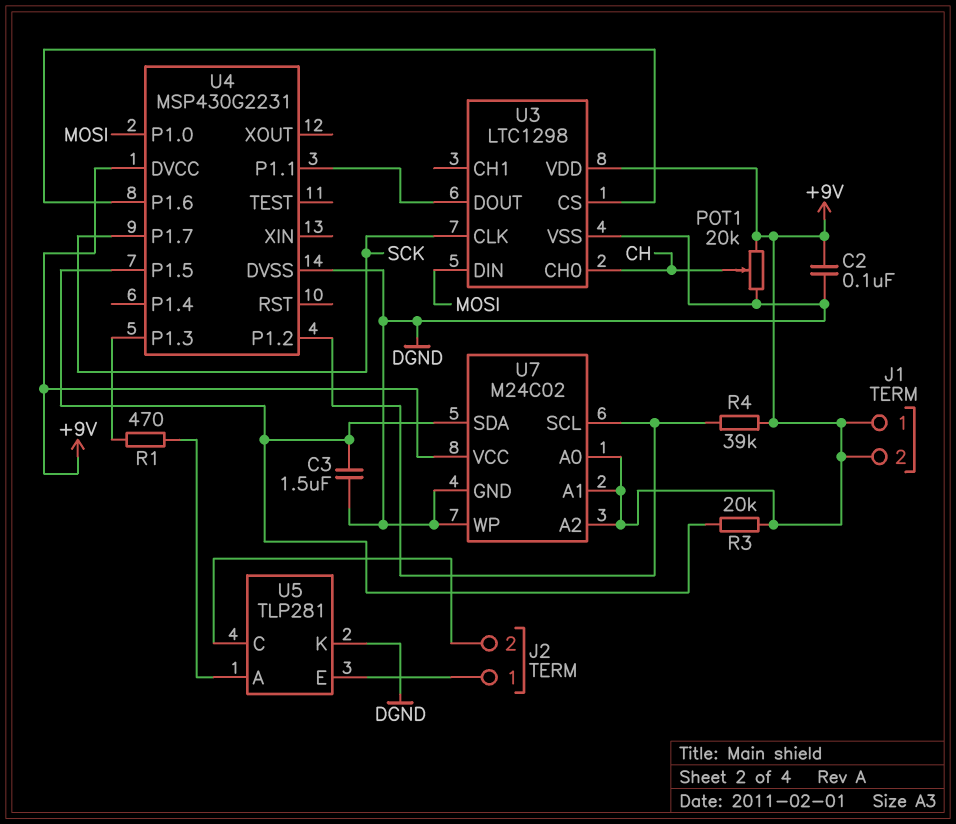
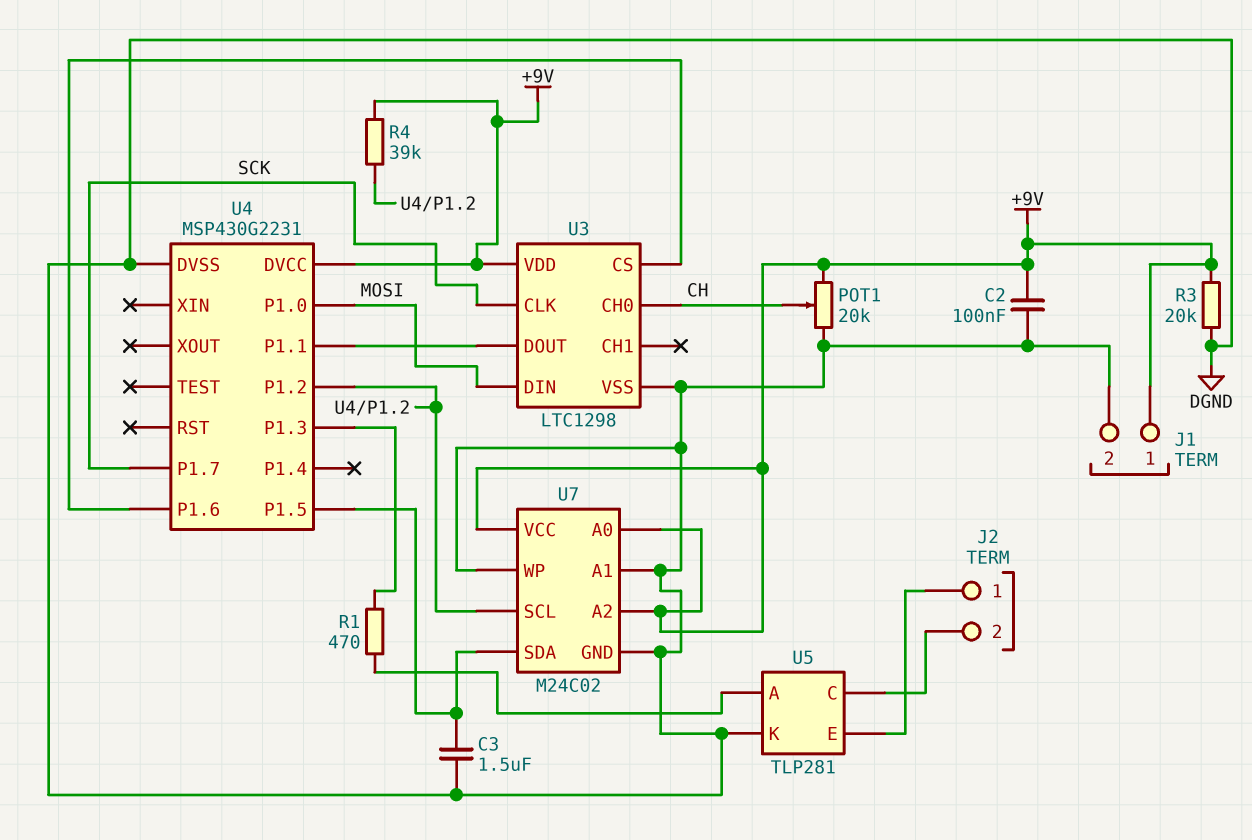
J1 pin 2: +9V -> DGND
R3: 20k (+9V, U4/P1.5) -> 20k (+9V, DGND)
U7 pin A1: +9V -> DGND

